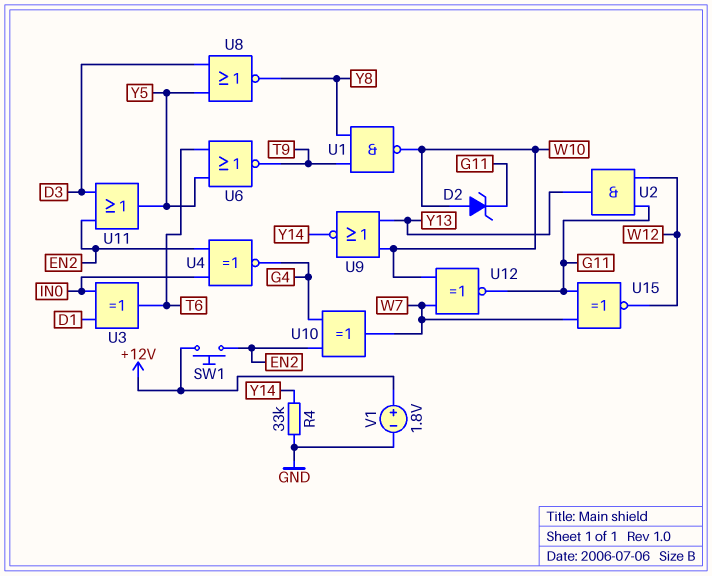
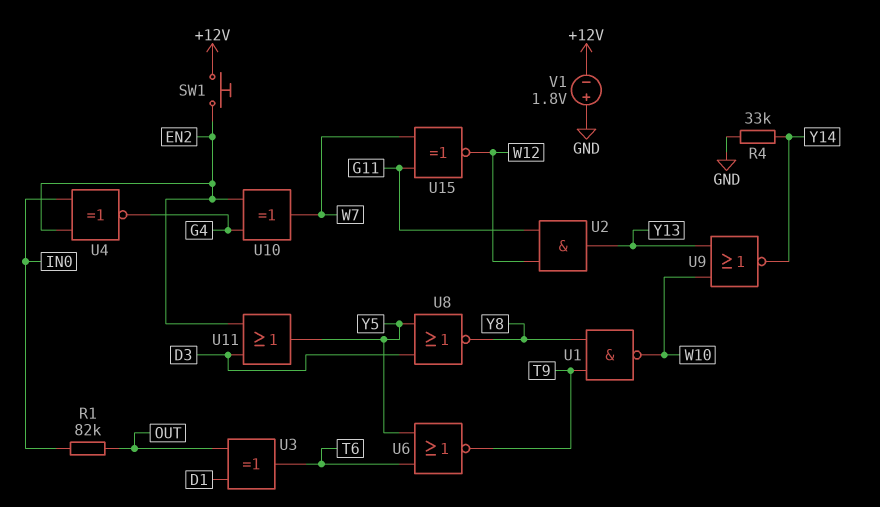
D2: zener (A W10, K G11) -> none
R1: none -> 82k (IN0, OUT)
U3: XOR (in D1, in IN0, out T6) -> XOR (in D1, in OUT, out T6)
U12: XNOR (in W7, in W10, out G11) -> none
V1: 1.8V (plus +12V, minus GND) -> 1.8V (plus GND, minus +12V)

